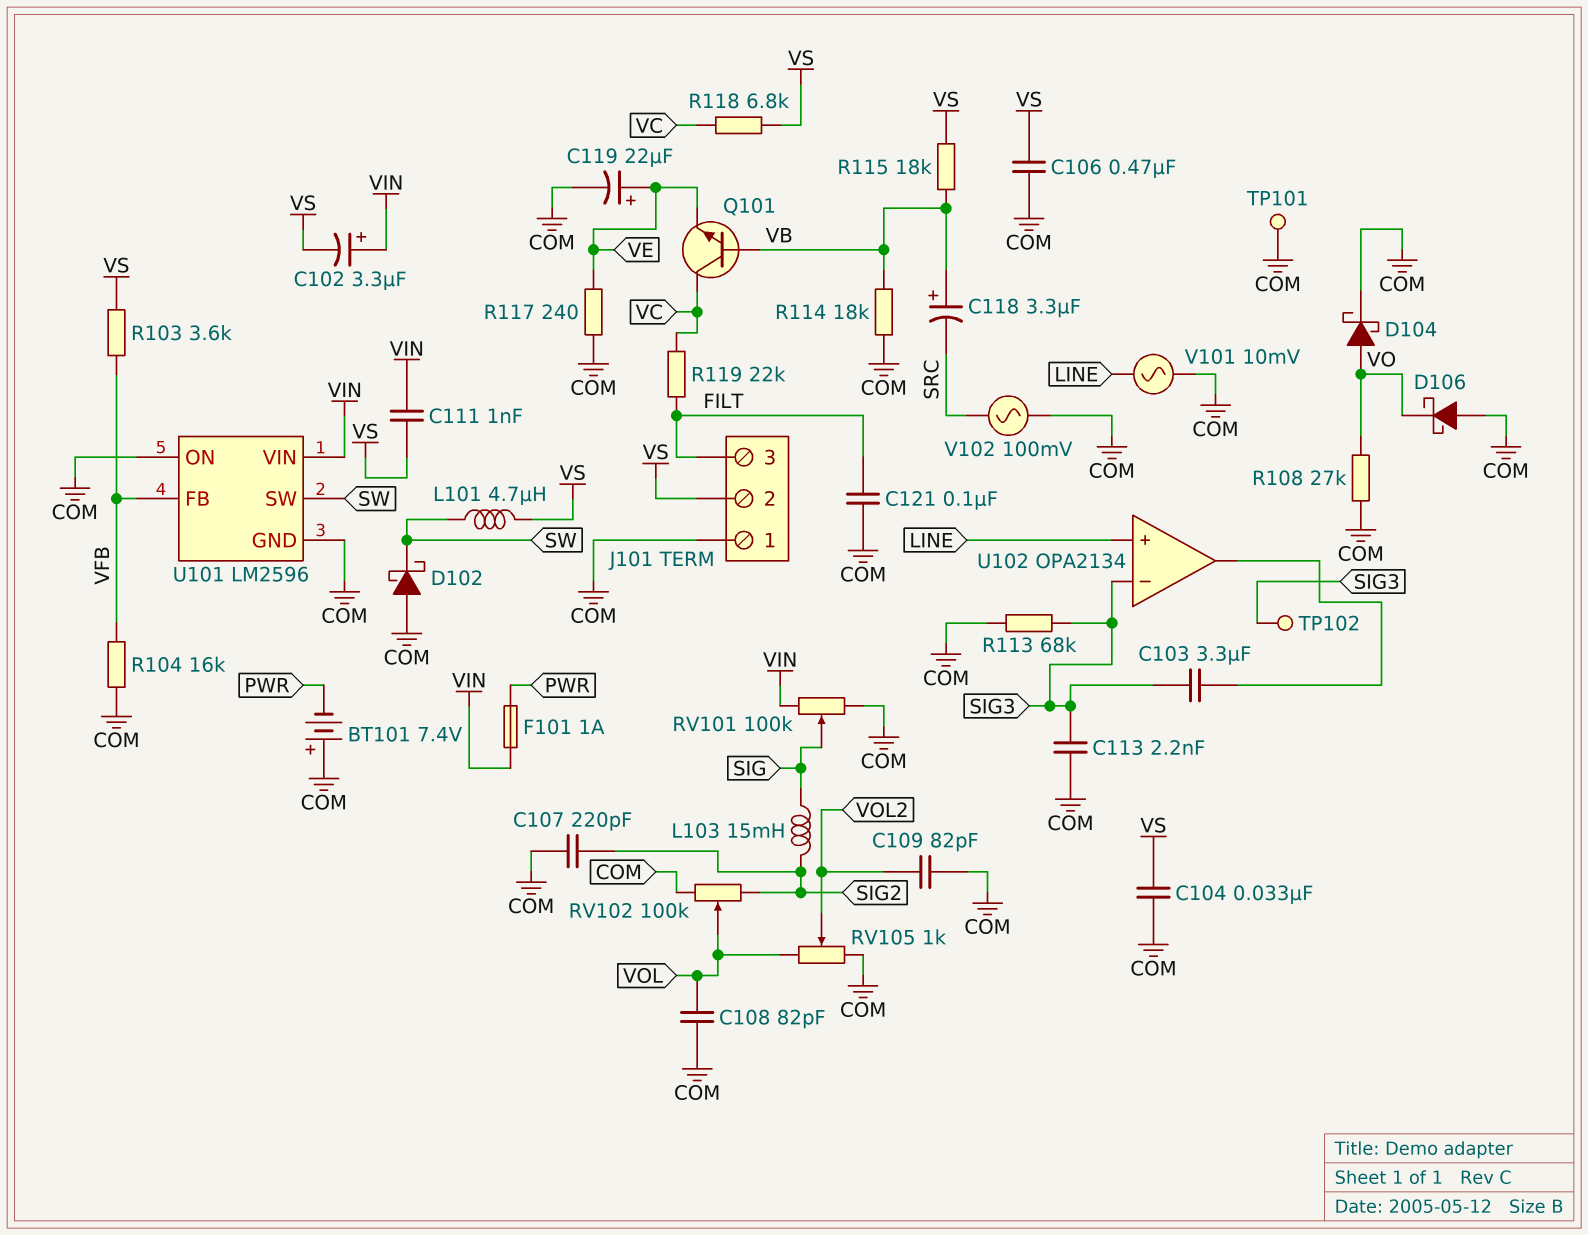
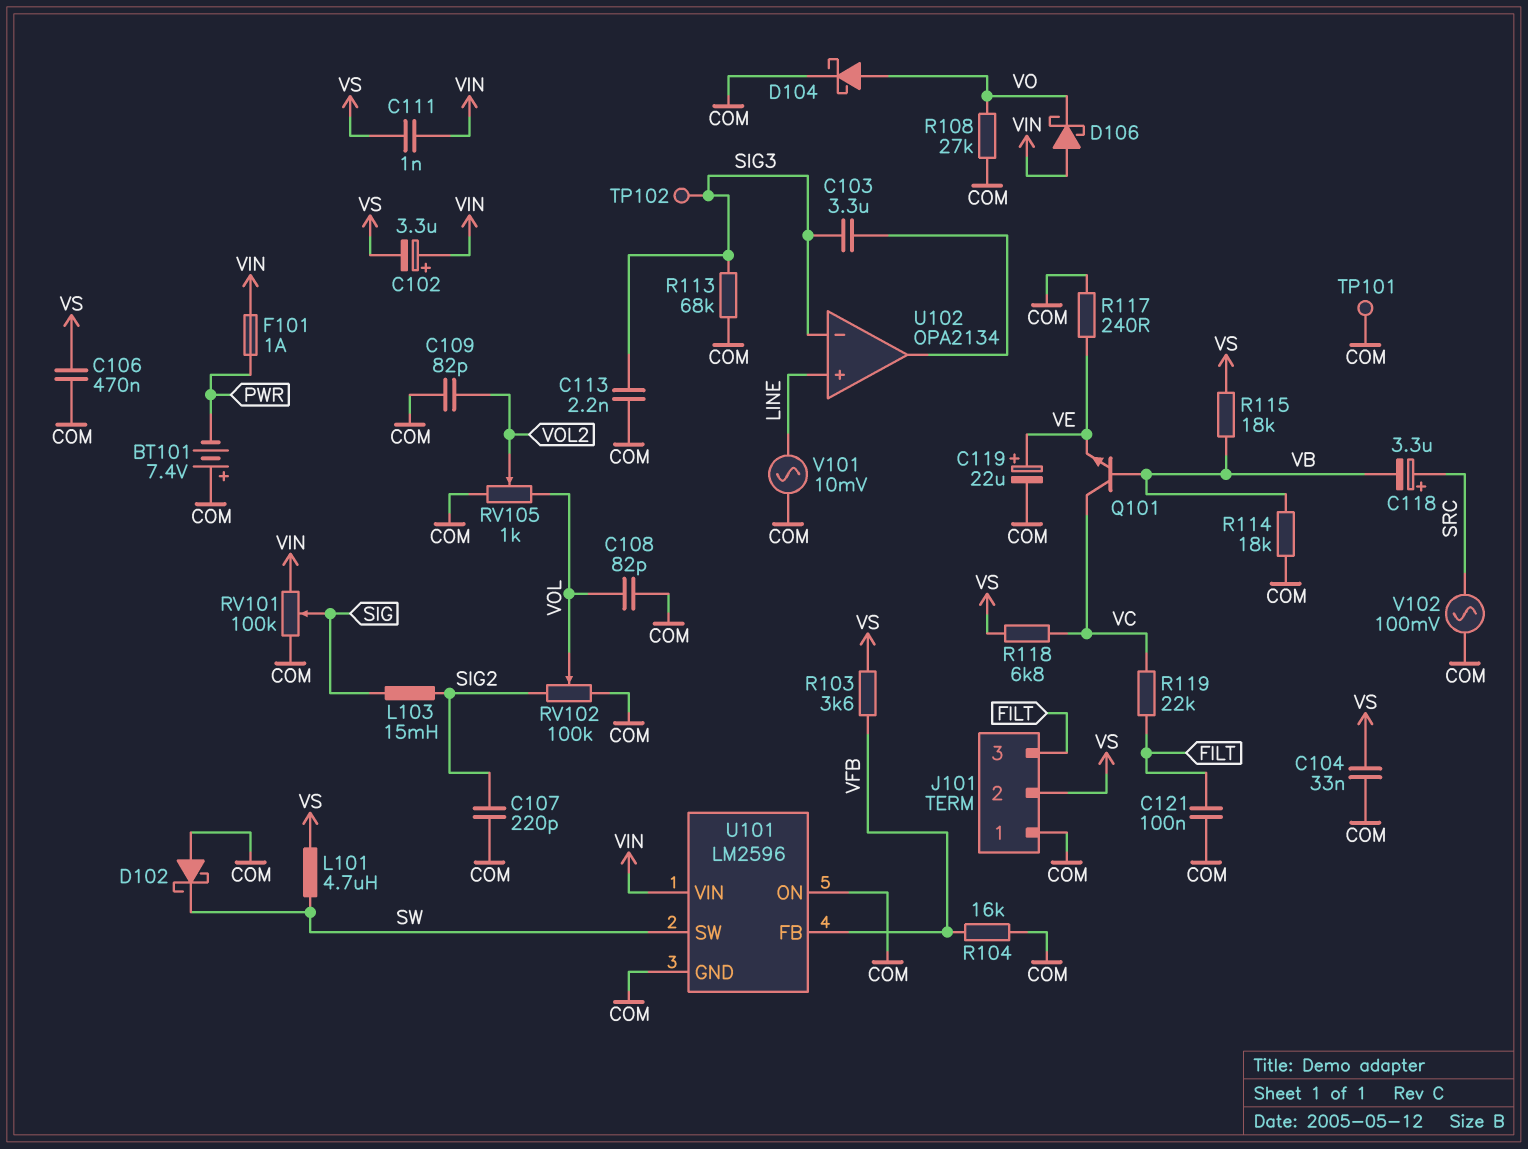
C118: 3.3uF (plus VB, minus SRC) -> 3.3uF (plus SRC, minus VB)
D106: schottky (A COM, K VO) -> schottky (A VIN, K VO)

